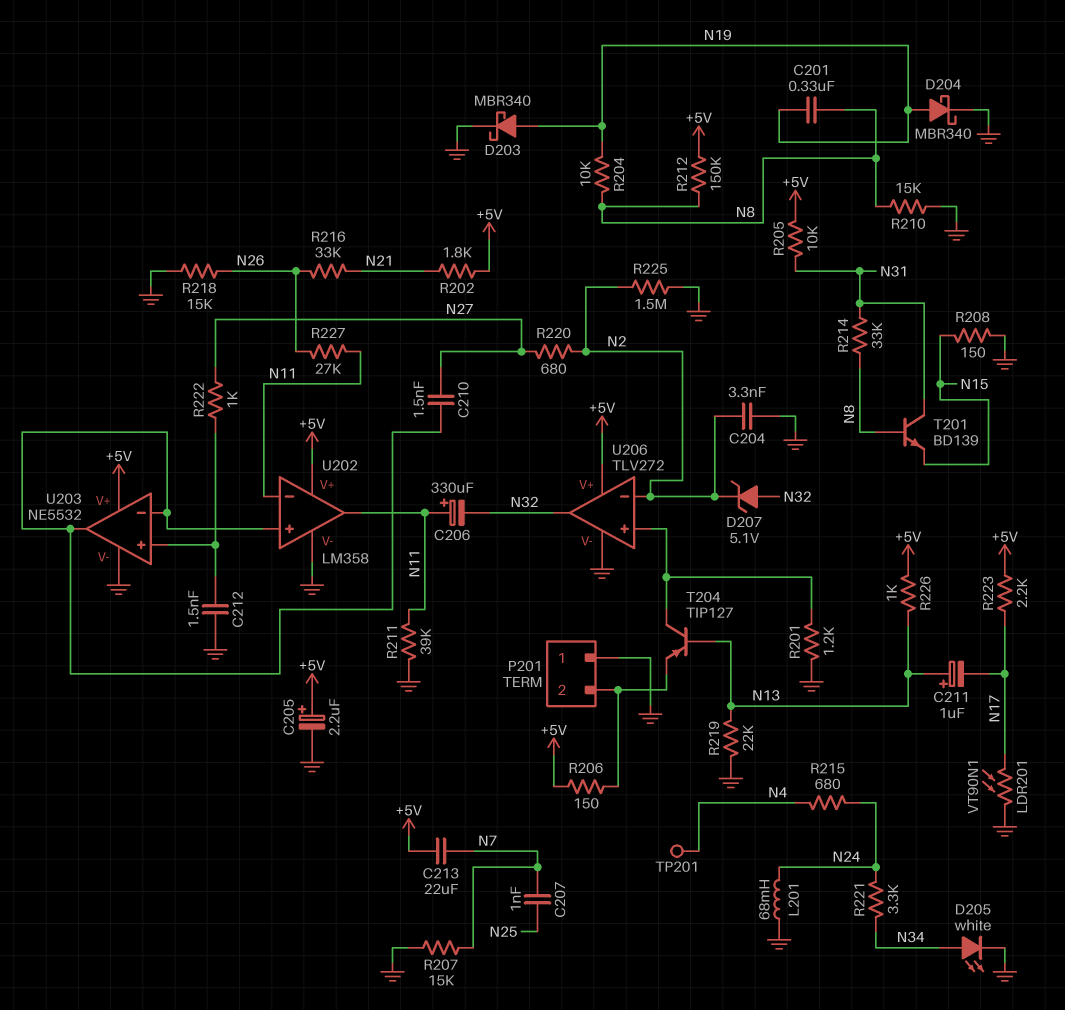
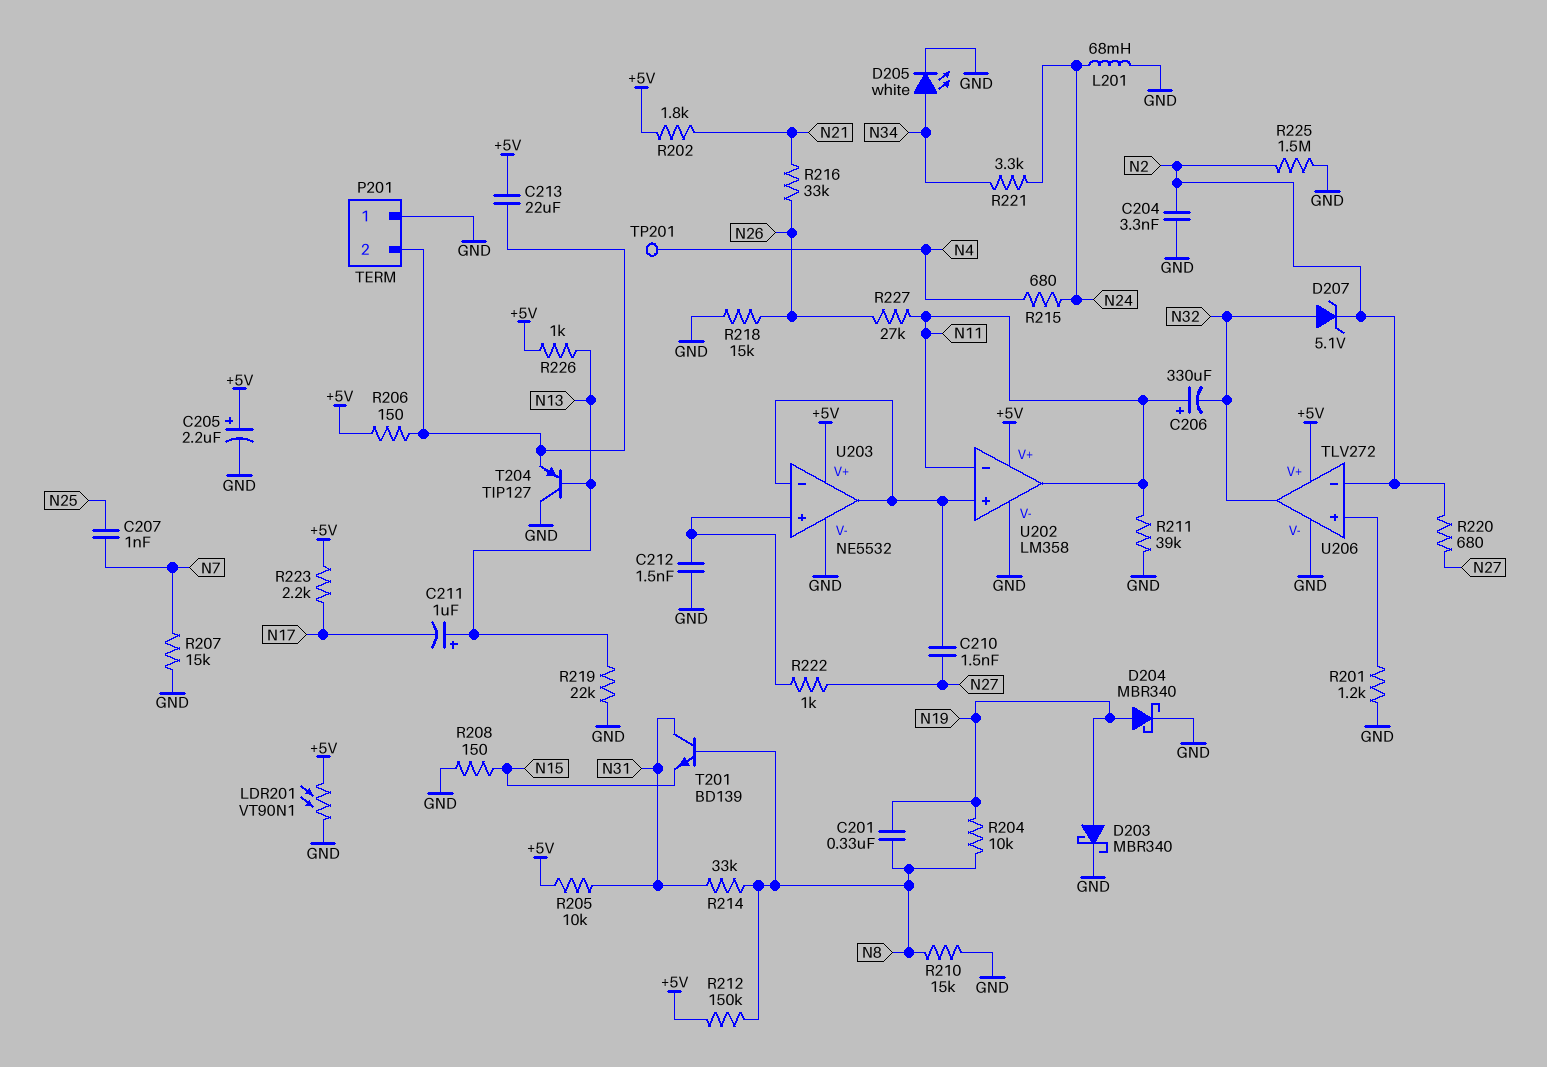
C213: 22uF (+5V, N7) -> 22uF (+5V, P201/2)
LDR201: VT90N1 (GND, N17) -> VT90N1 (+5V, GND)
T204: PNP TIP127 (B N13, C U206/in+, E P201/2) -> PNP TIP127 (B N13, C GND, E P201/2)

